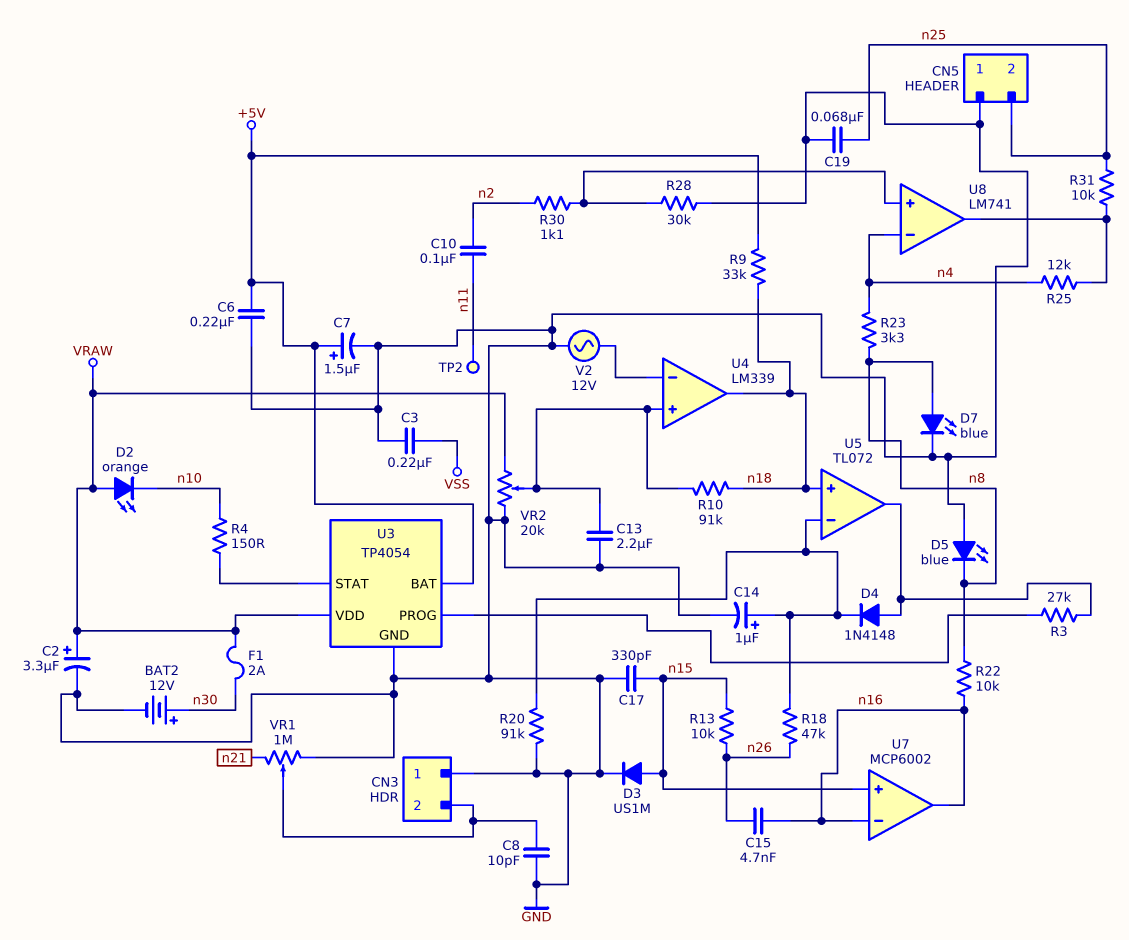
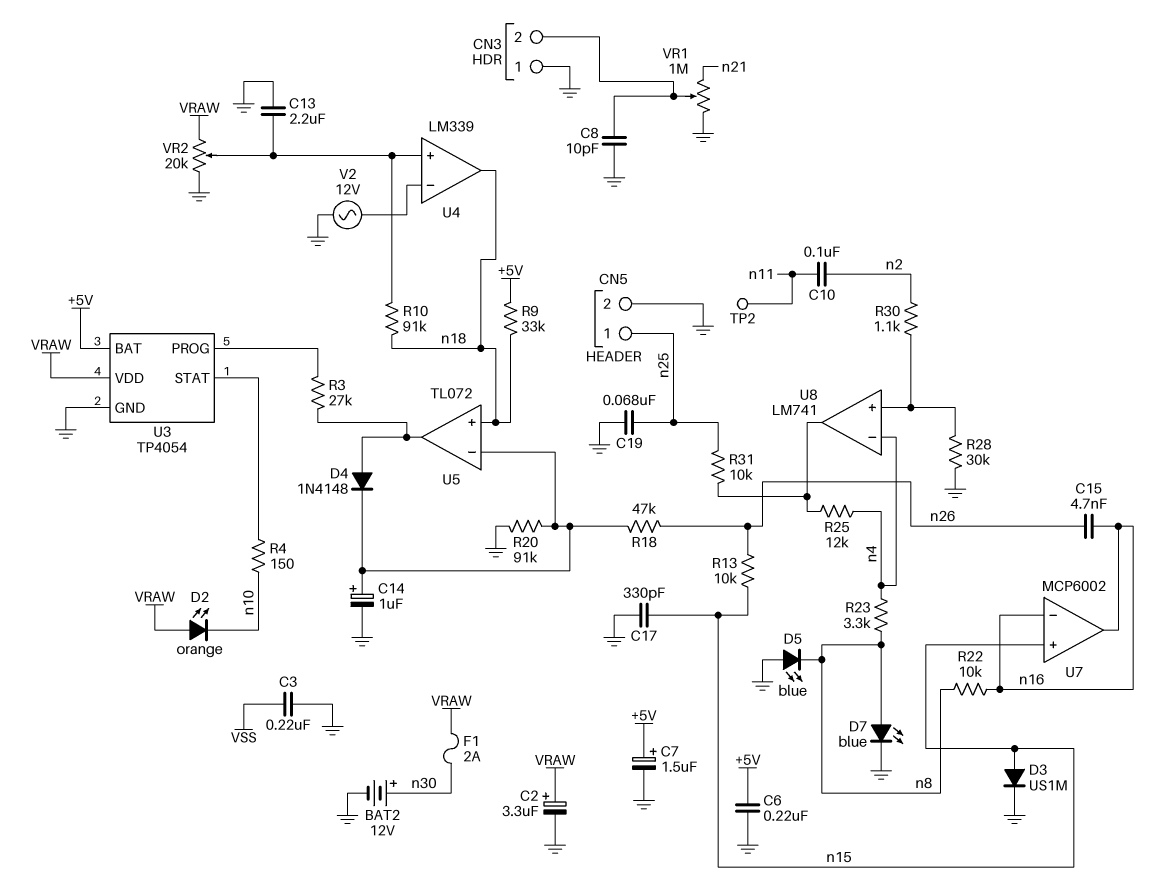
CN5 pin 1: GND -> n25
CN5 pin 2: n25 -> GND

